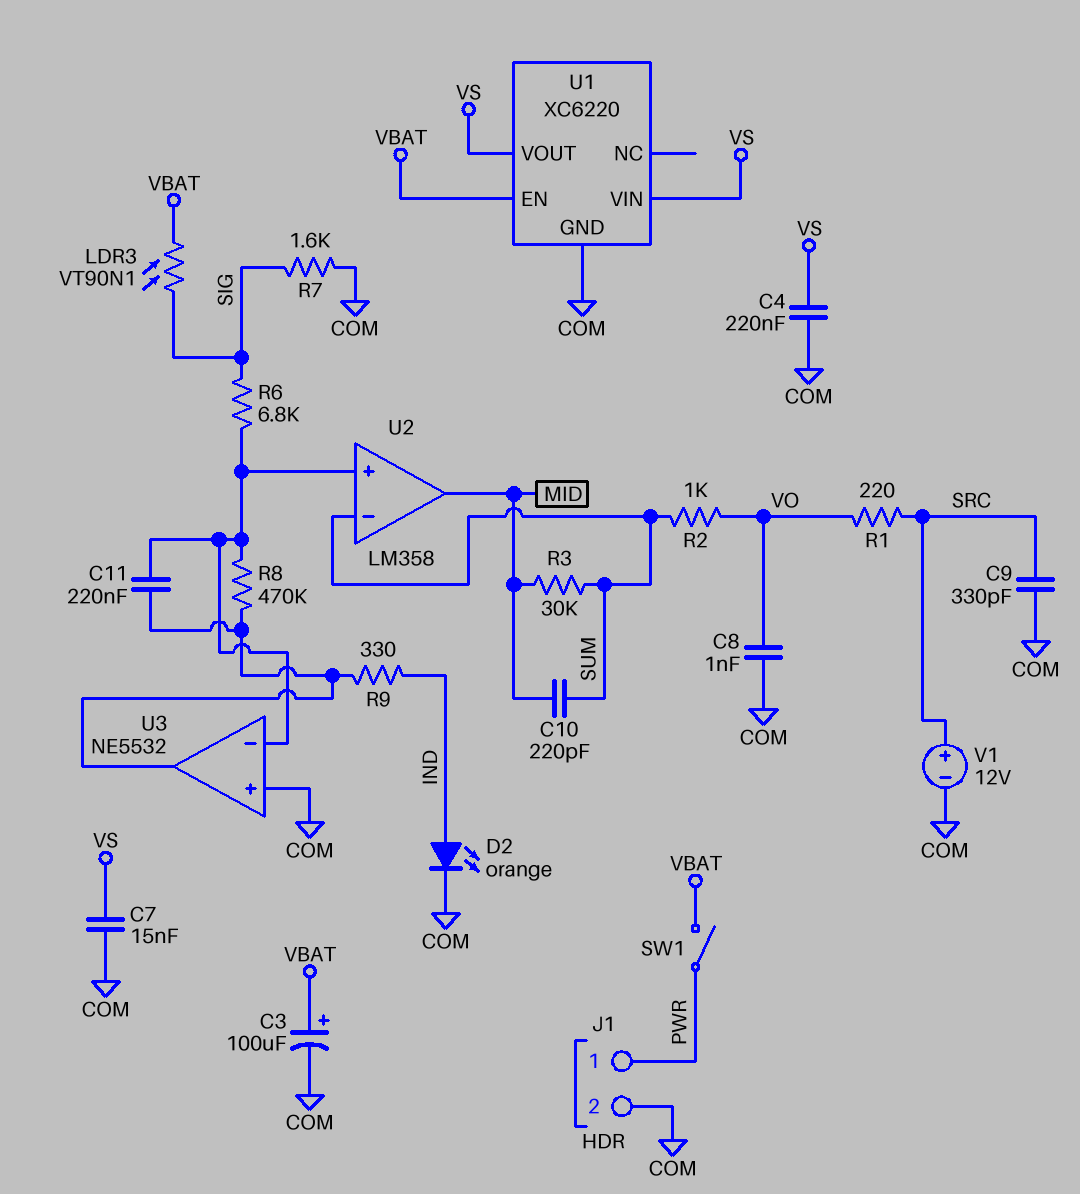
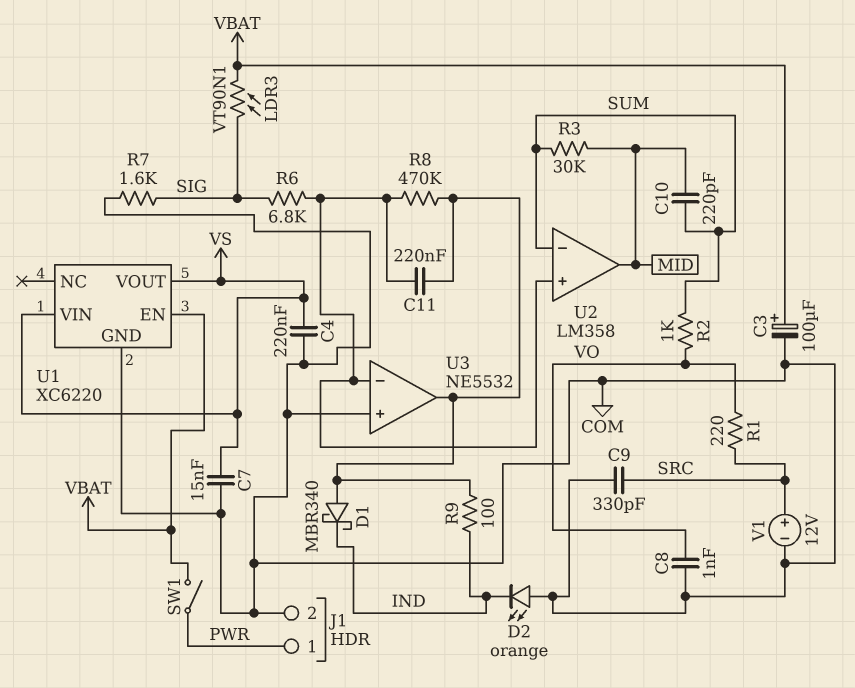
D1: none -> schottky MBR340 (A U3/out, K IND)
D2: LED orange (A IND, K COM) -> LED orange (A COM, K IND)
R9: 330 (IND, U3/out) -> 100 (IND, U3/out)

